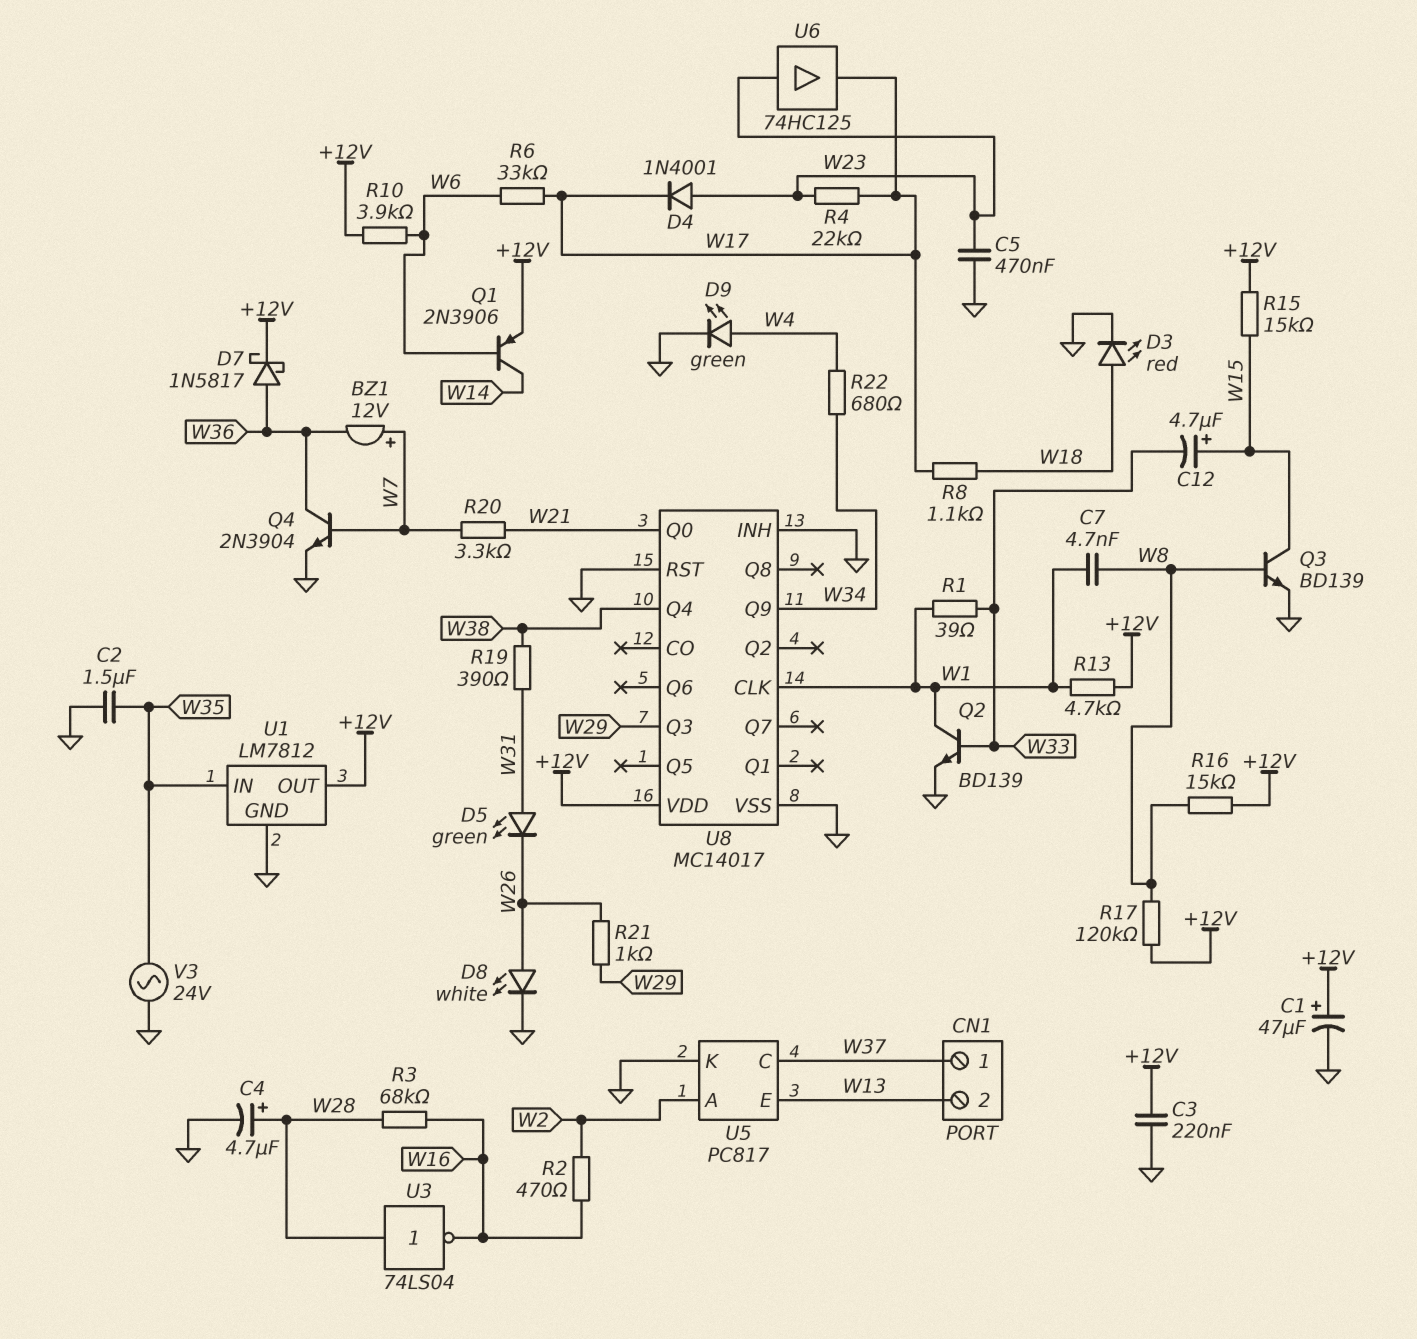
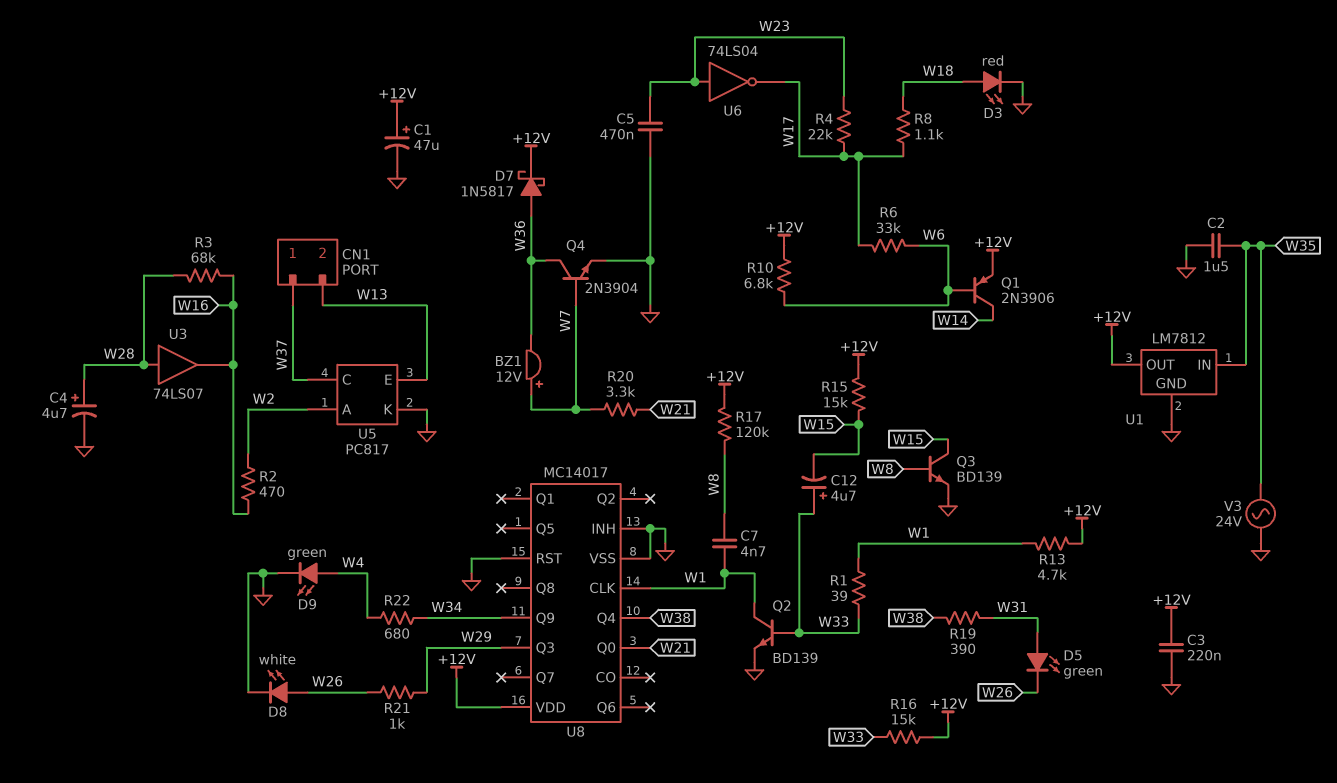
C12: 4.7uF (plus W15, minus W33) -> 4.7uF (plus W33, minus W15)
D4: diode 1N4001 (A W23, K W17) -> none
R10: 3.9k (+12V, W6) -> 6.8k (+12V, W6)
R16: 15k (+12V, W8) -> 15k (+12V, W33)
U3: NOT 74LS04 (in W28, out W16) -> buffer 74LS07 (in W28, out W16)
U6: buffer 74HC125 (in W23, out W17) -> NOT 74LS04 (in W23, out W17)

